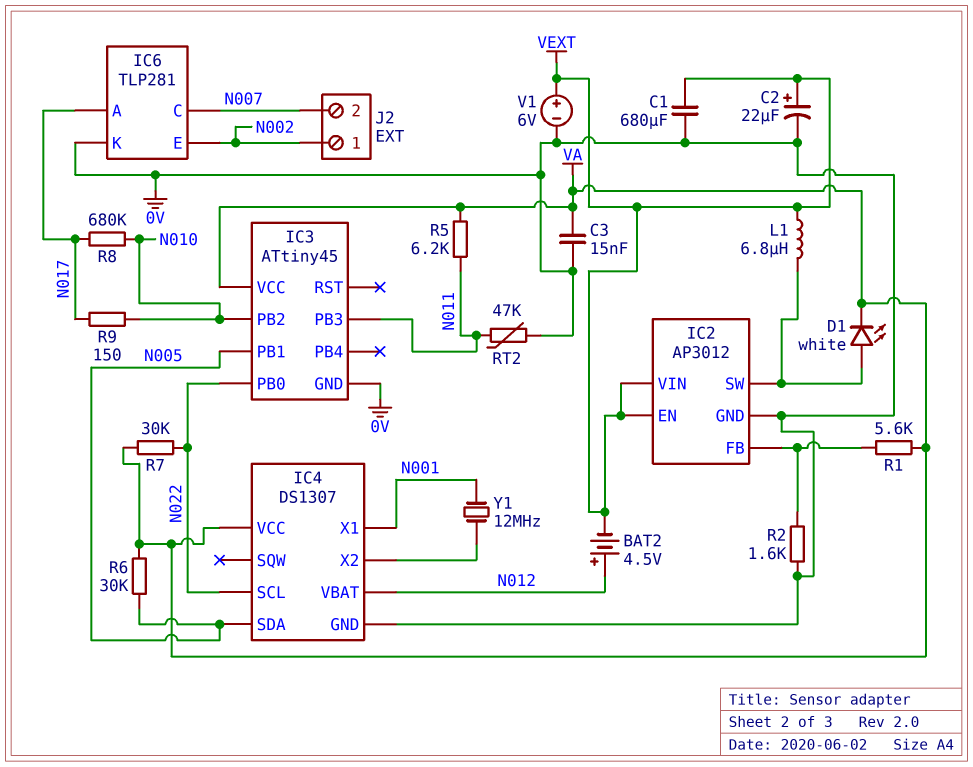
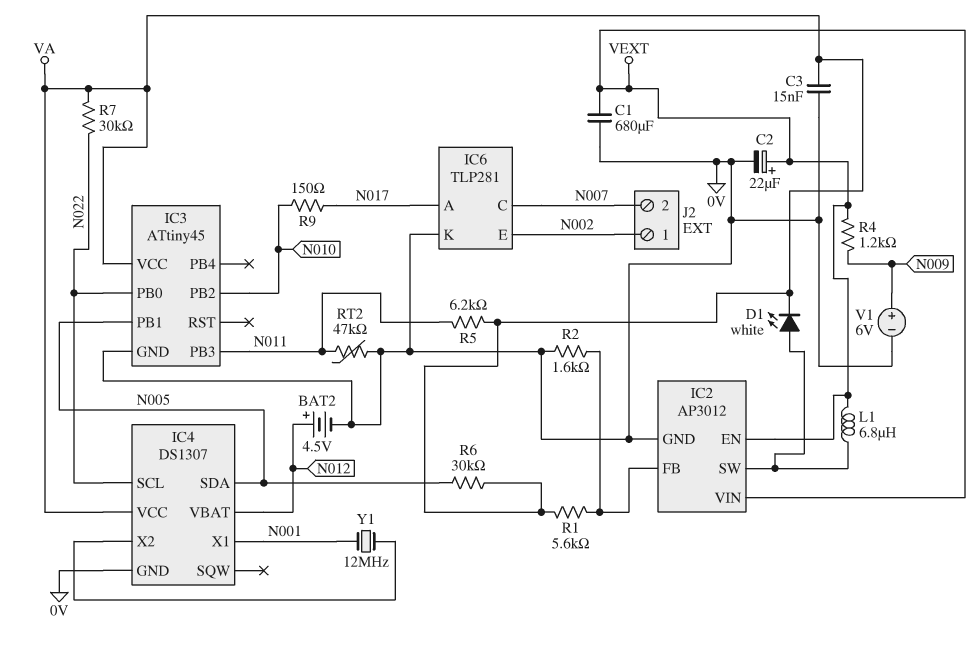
BAT2: 4.5V (plus N012, minus VEXT) -> 4.5V (plus N012, minus 0V)
R4: none -> 1.2k (N009, VEXT)
R8: 680k (N010, N017) -> none
V1: 6V (plus VEXT, minus 0V) -> 6V (plus N009, minus 0V)

